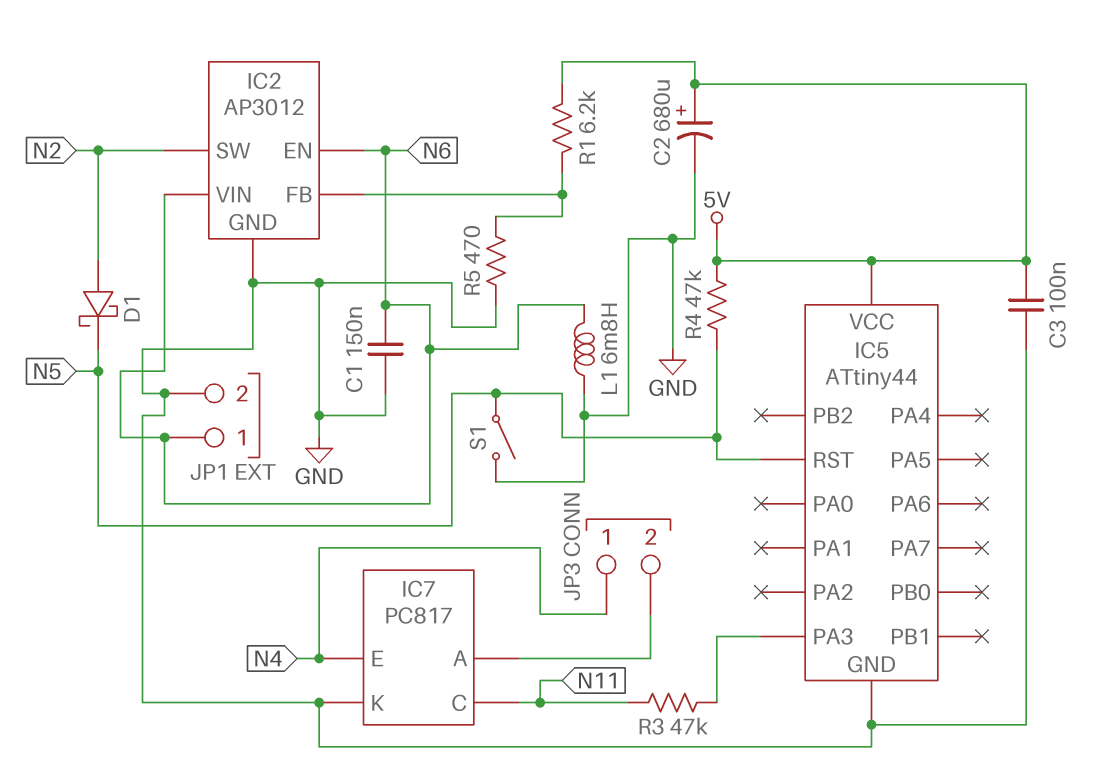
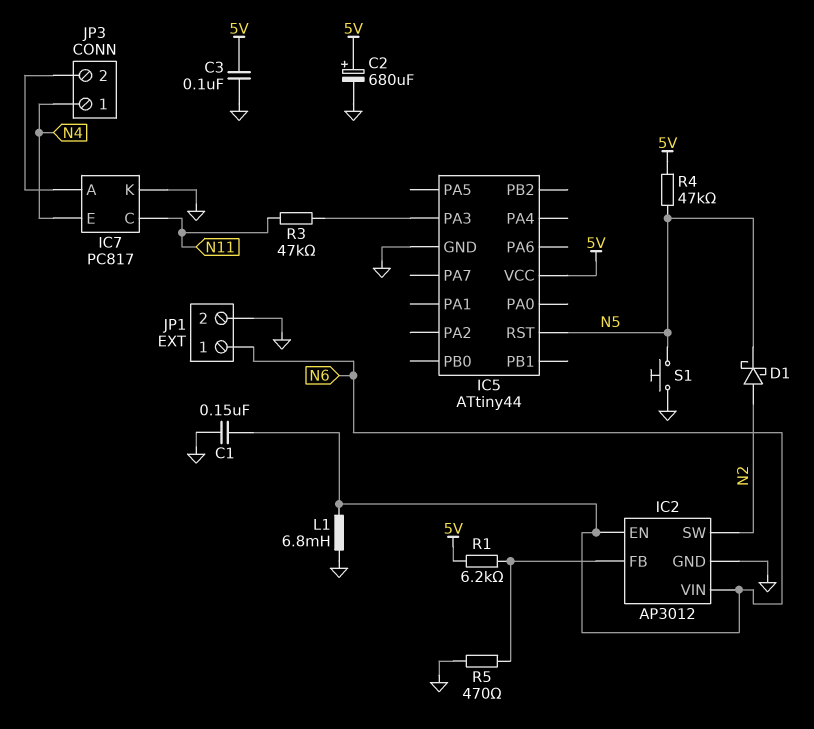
S1: switch (GND, N5) -> button (GND, N5)

